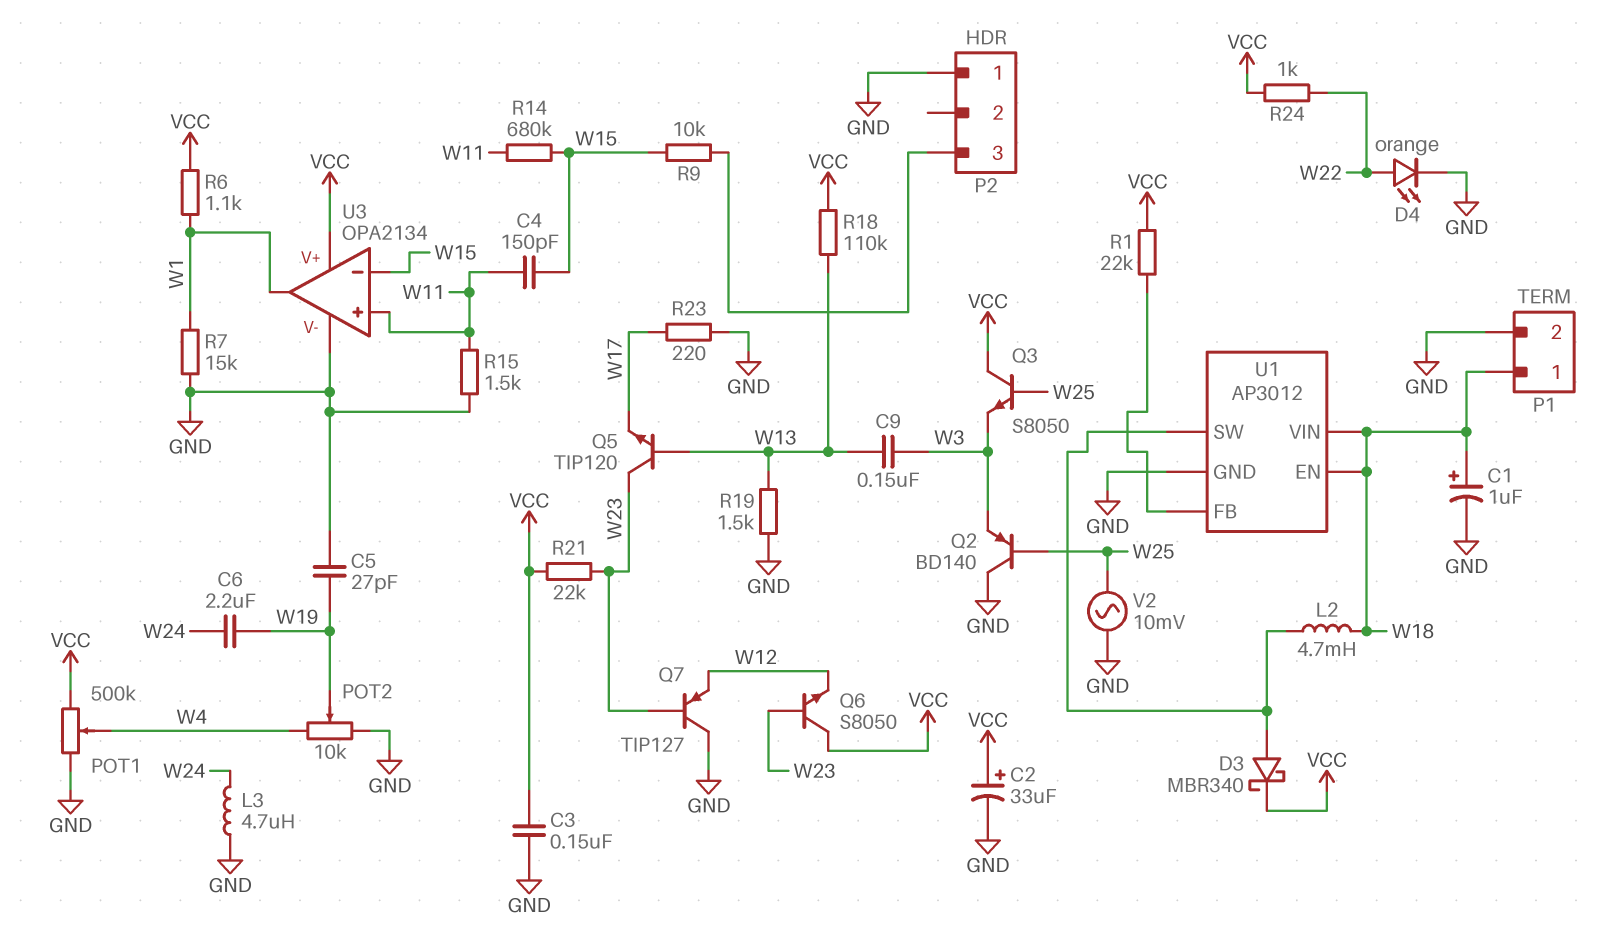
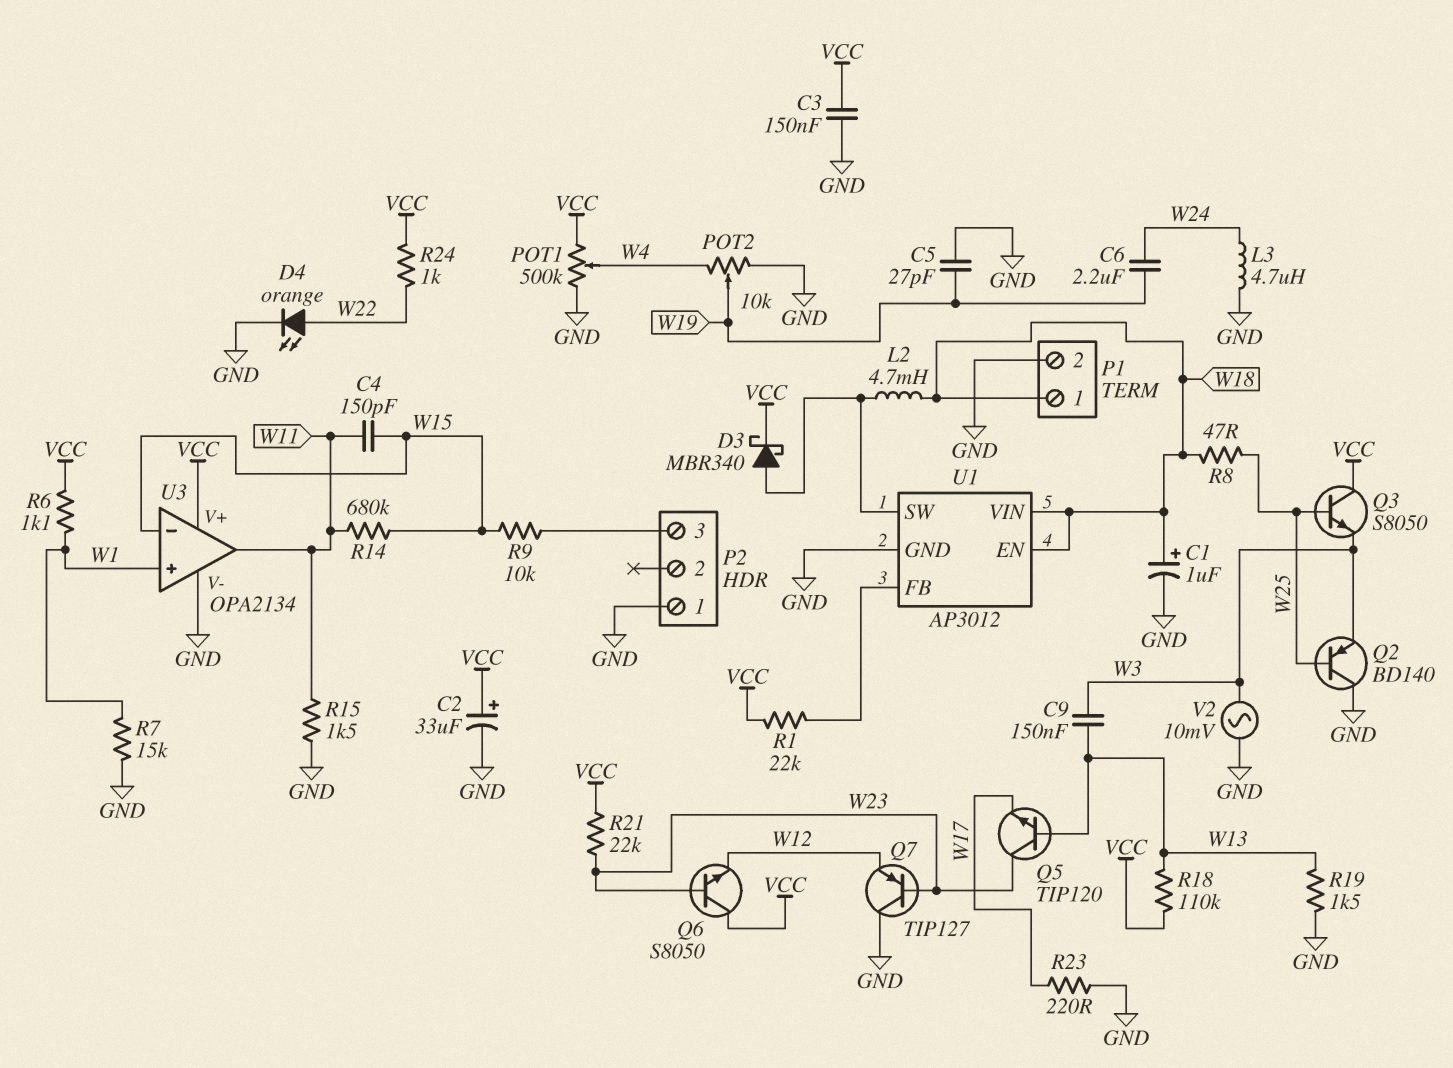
R8: none -> 47 (W18, W25)
U3 pin in+: W11 -> W1
U3 pin out: W1 -> W11
V2: AC 10mV (GND, W25) -> AC 10mV (GND, W3)

